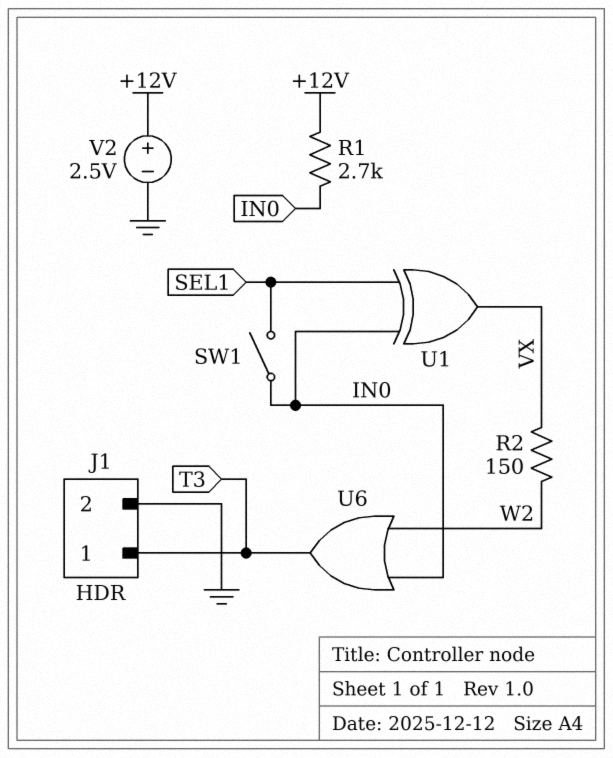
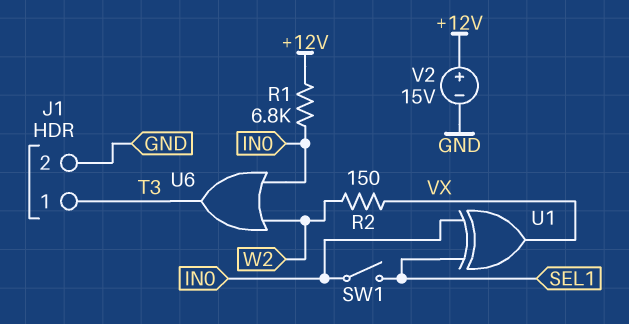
R1: 2.7k (+12V, IN0) -> 6.8k (+12V, IN0)
V2: 2.5V (plus +12V, minus GND) -> 15V (plus +12V, minus GND)

